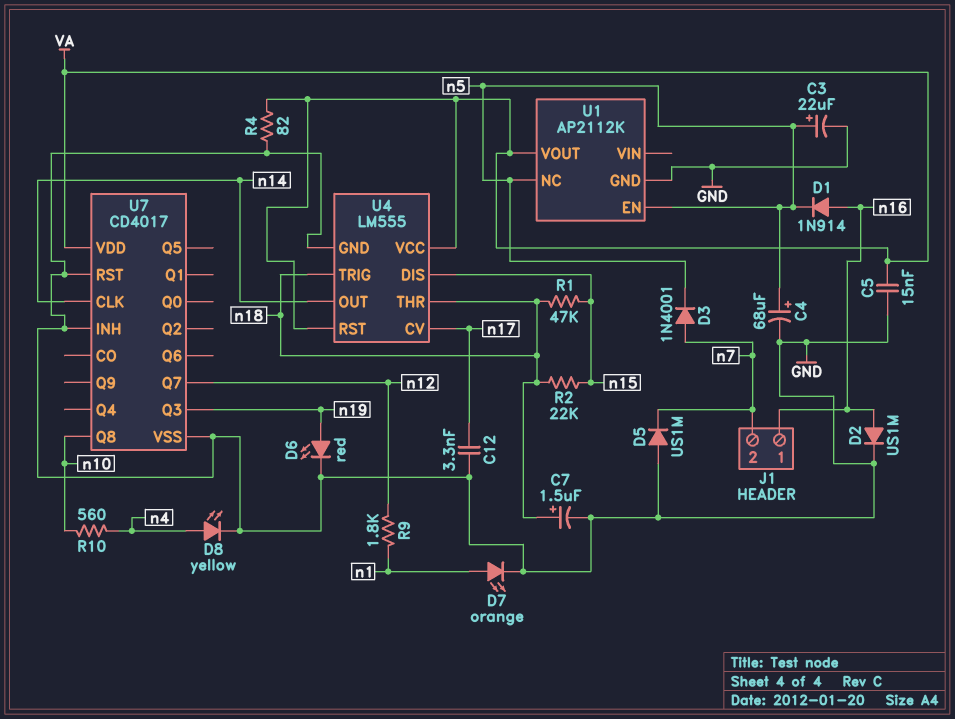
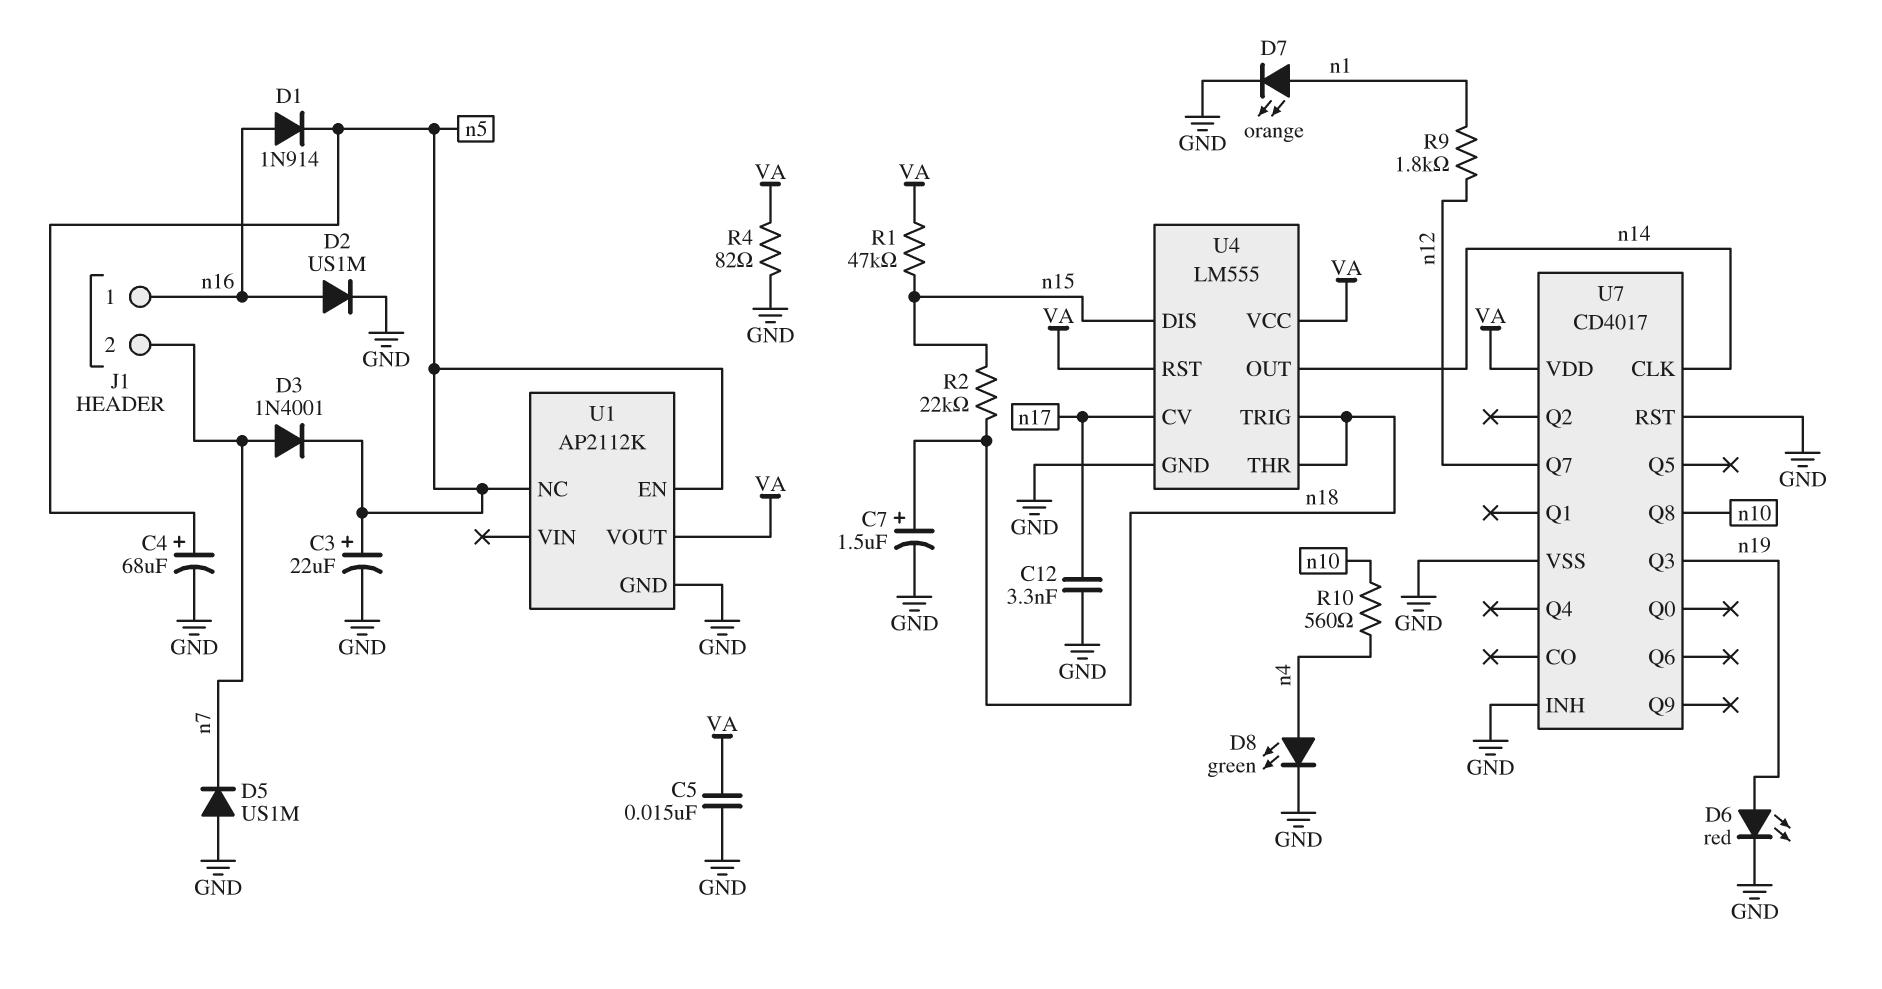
D8: LED yellow (A n4, K GND) -> LED green (A n4, K GND)
R1: 47k (n15, n18) -> 47k (VA, n15)

